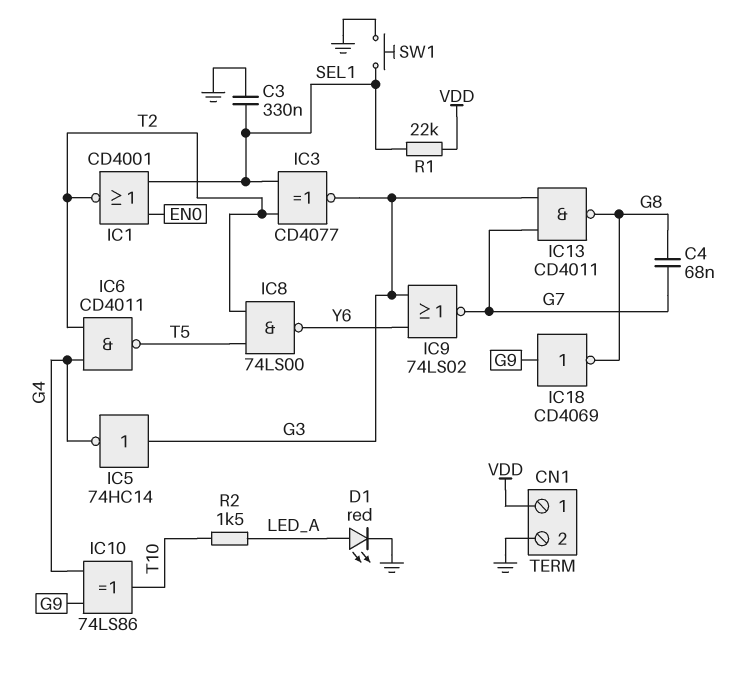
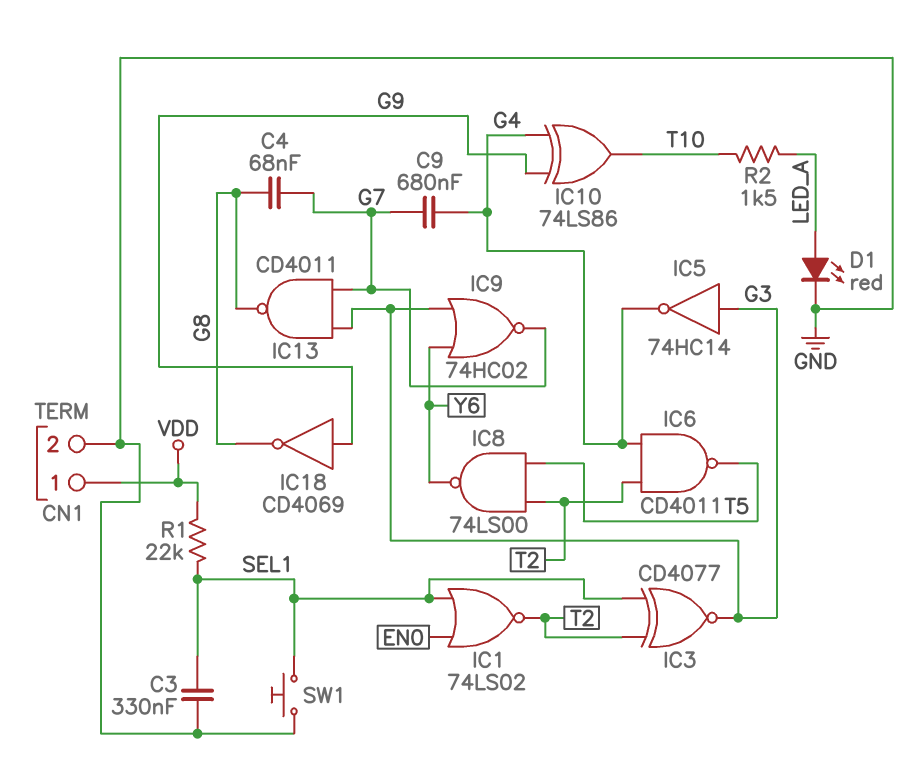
C9: none -> 680nF (G4, G7)
IC1: NOR CD4001 (in EN0, in SEL1, out T2) -> NOR 74LS02 (in EN0, in SEL1, out T2)
IC9: NOR 74LS02 (in G3, in Y6, out G7) -> NOR 74HC02 (in G3, in Y6, out G7)

